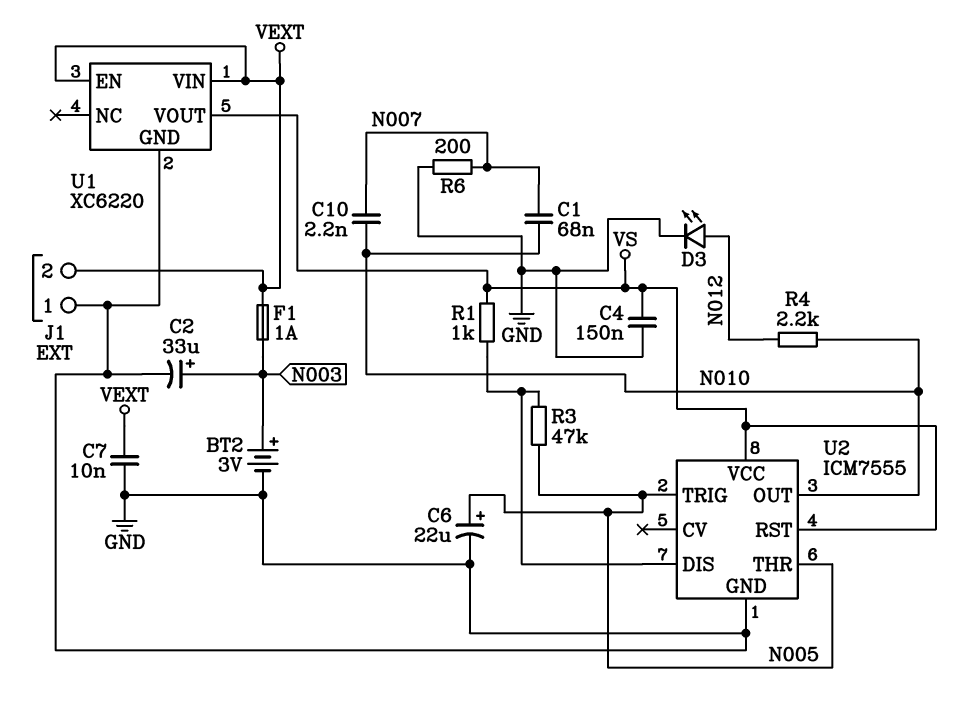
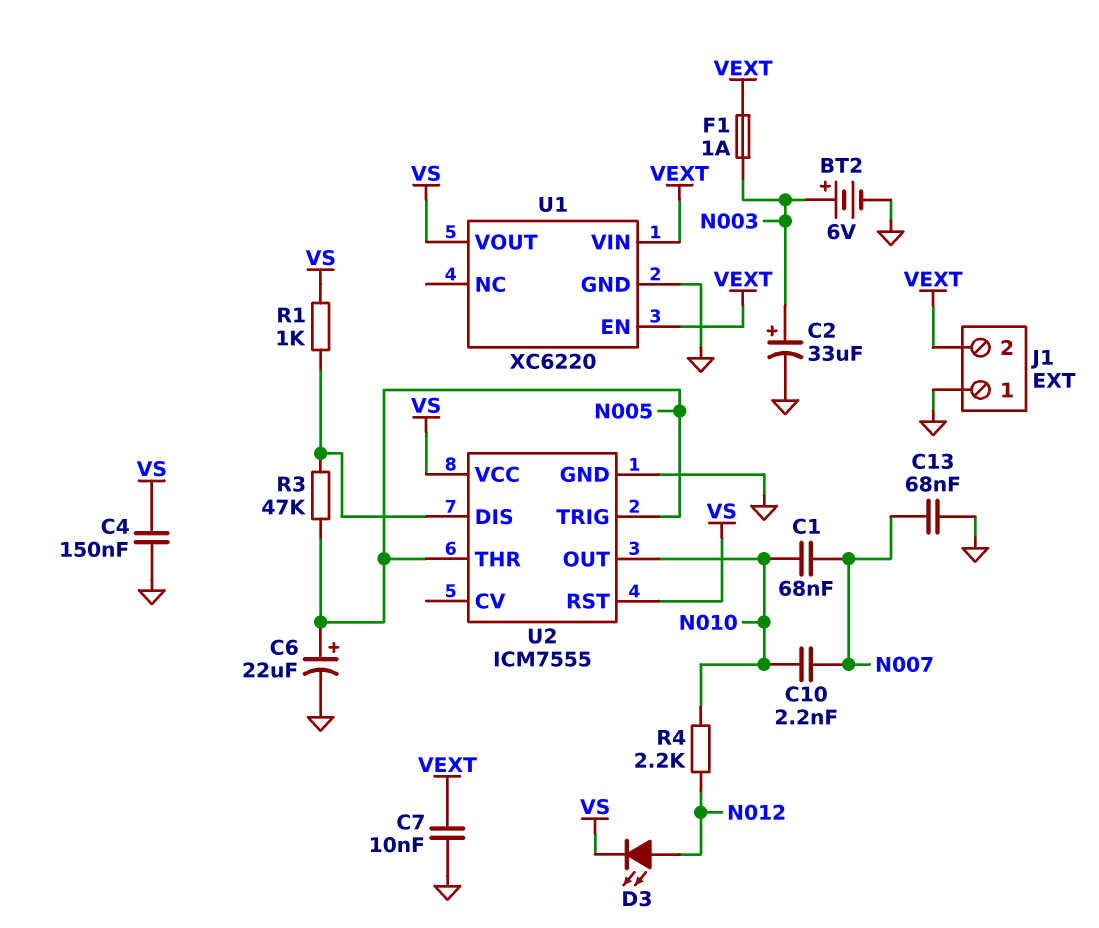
BT2: 3V (plus N003, minus GND) -> 6V (plus N003, minus GND)
C13: none -> 68nF (GND, N007)
D3: LED (A N012, K GND) -> LED (A N012, K VS)
R6: 200 (GND, N007) -> none

